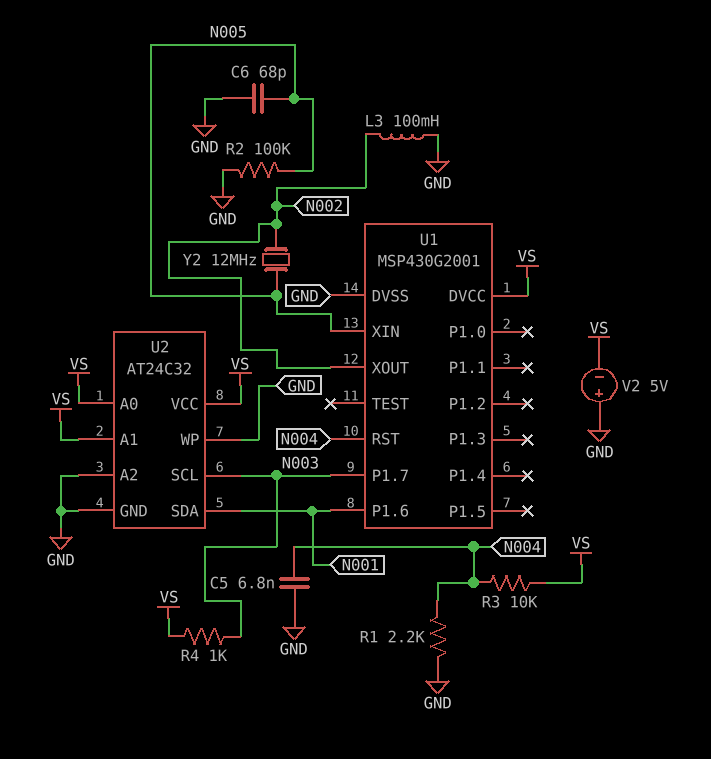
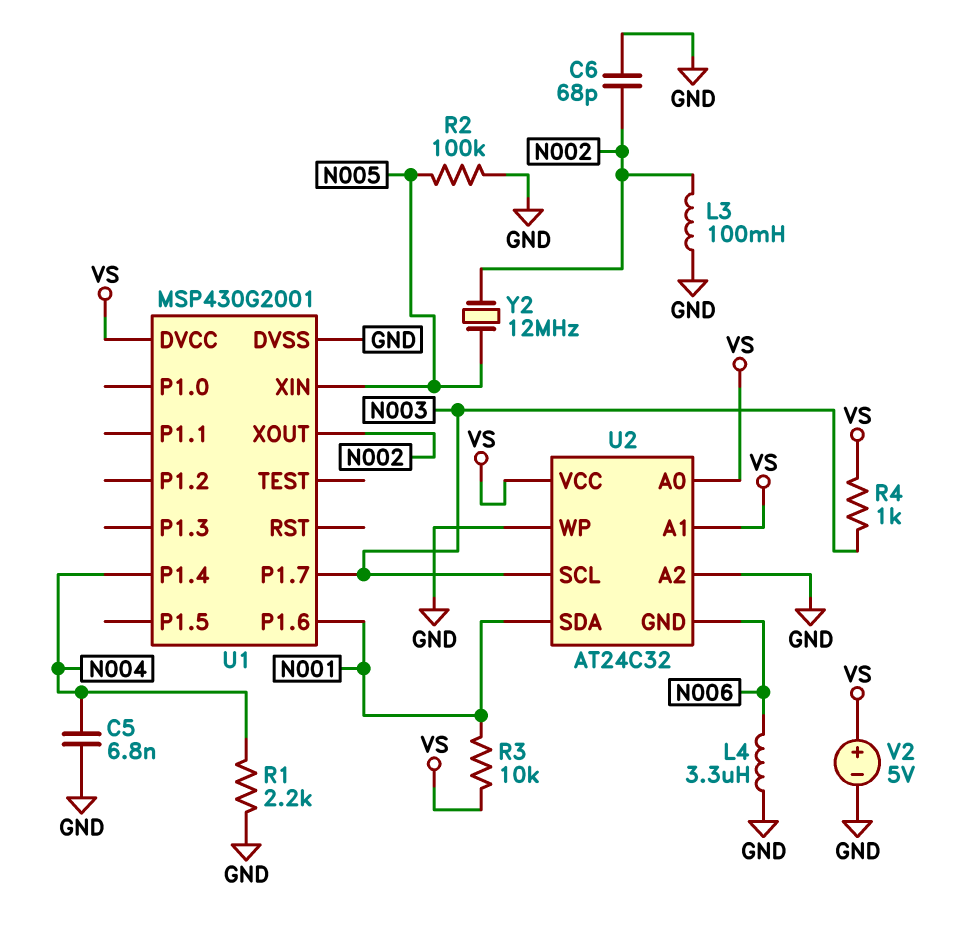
C6: 68pF (GND, N005) -> 68pF (GND, N002)
L4: none -> 3.3uH (GND, N006)
R3: 10k (N004, VS) -> 10k (N001, VS)
U1 pin P1.4: none -> N004
U1 pin RST: N004 -> none
U2 pin GND: GND -> N006
V2: 5V (plus GND, minus VS) -> 5V (plus VS, minus GND)

